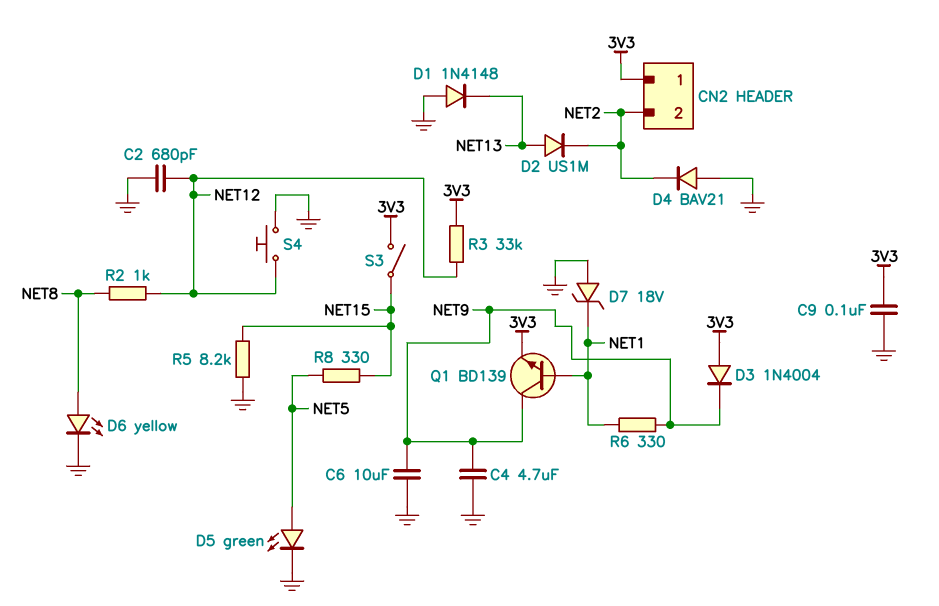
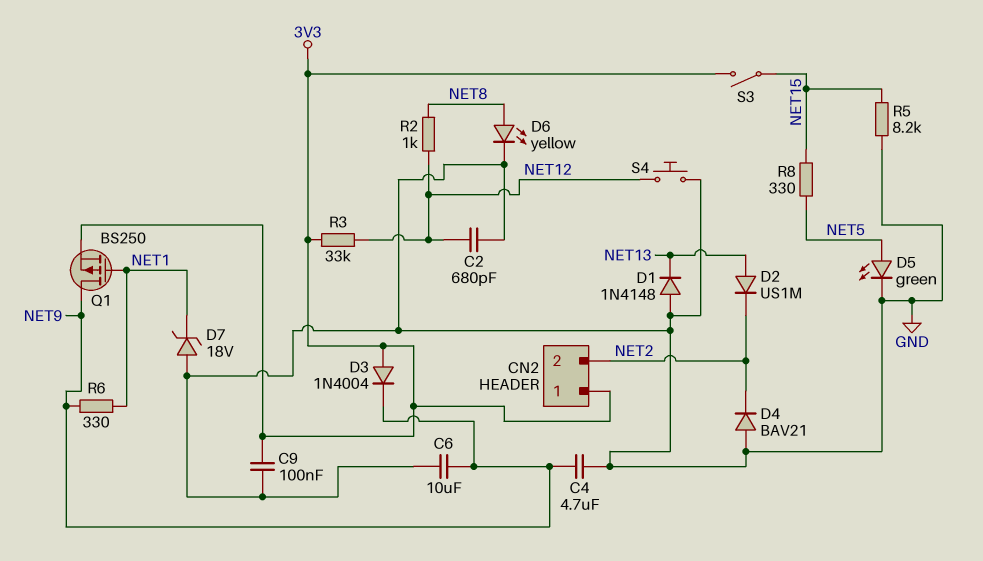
Q1: NPN BD139 (B NET1, C NET9, E 3V3) -> PMOS BS250 (G NET1, D NET9, S 3V3)

